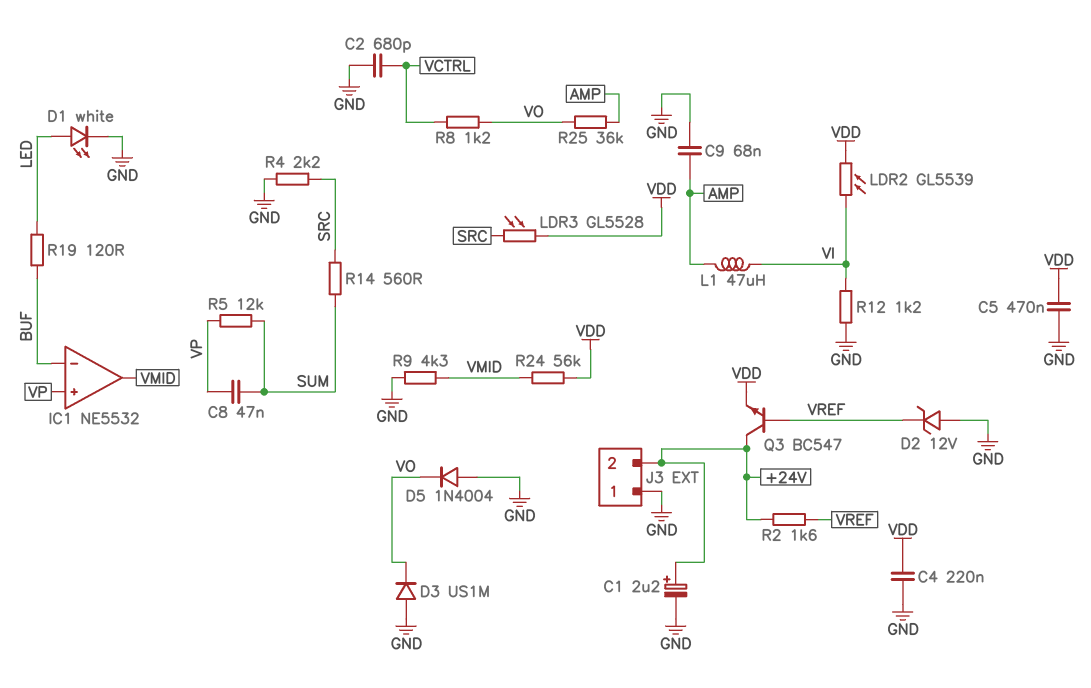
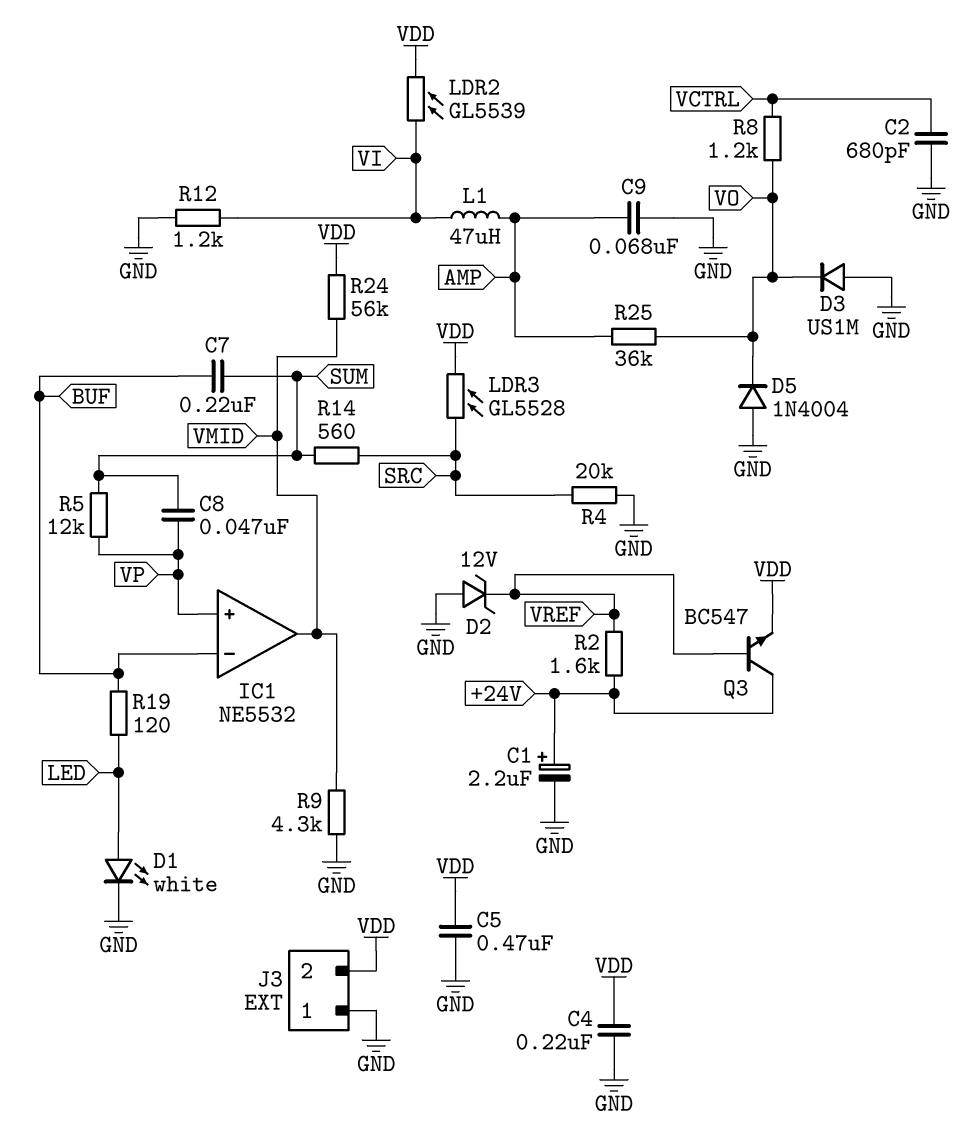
C7: none -> 220nF (BUF, SUM)
J3 pin 2: +24V -> VDD
R4: 2.2k (GND, SRC) -> 20k (GND, SRC)

